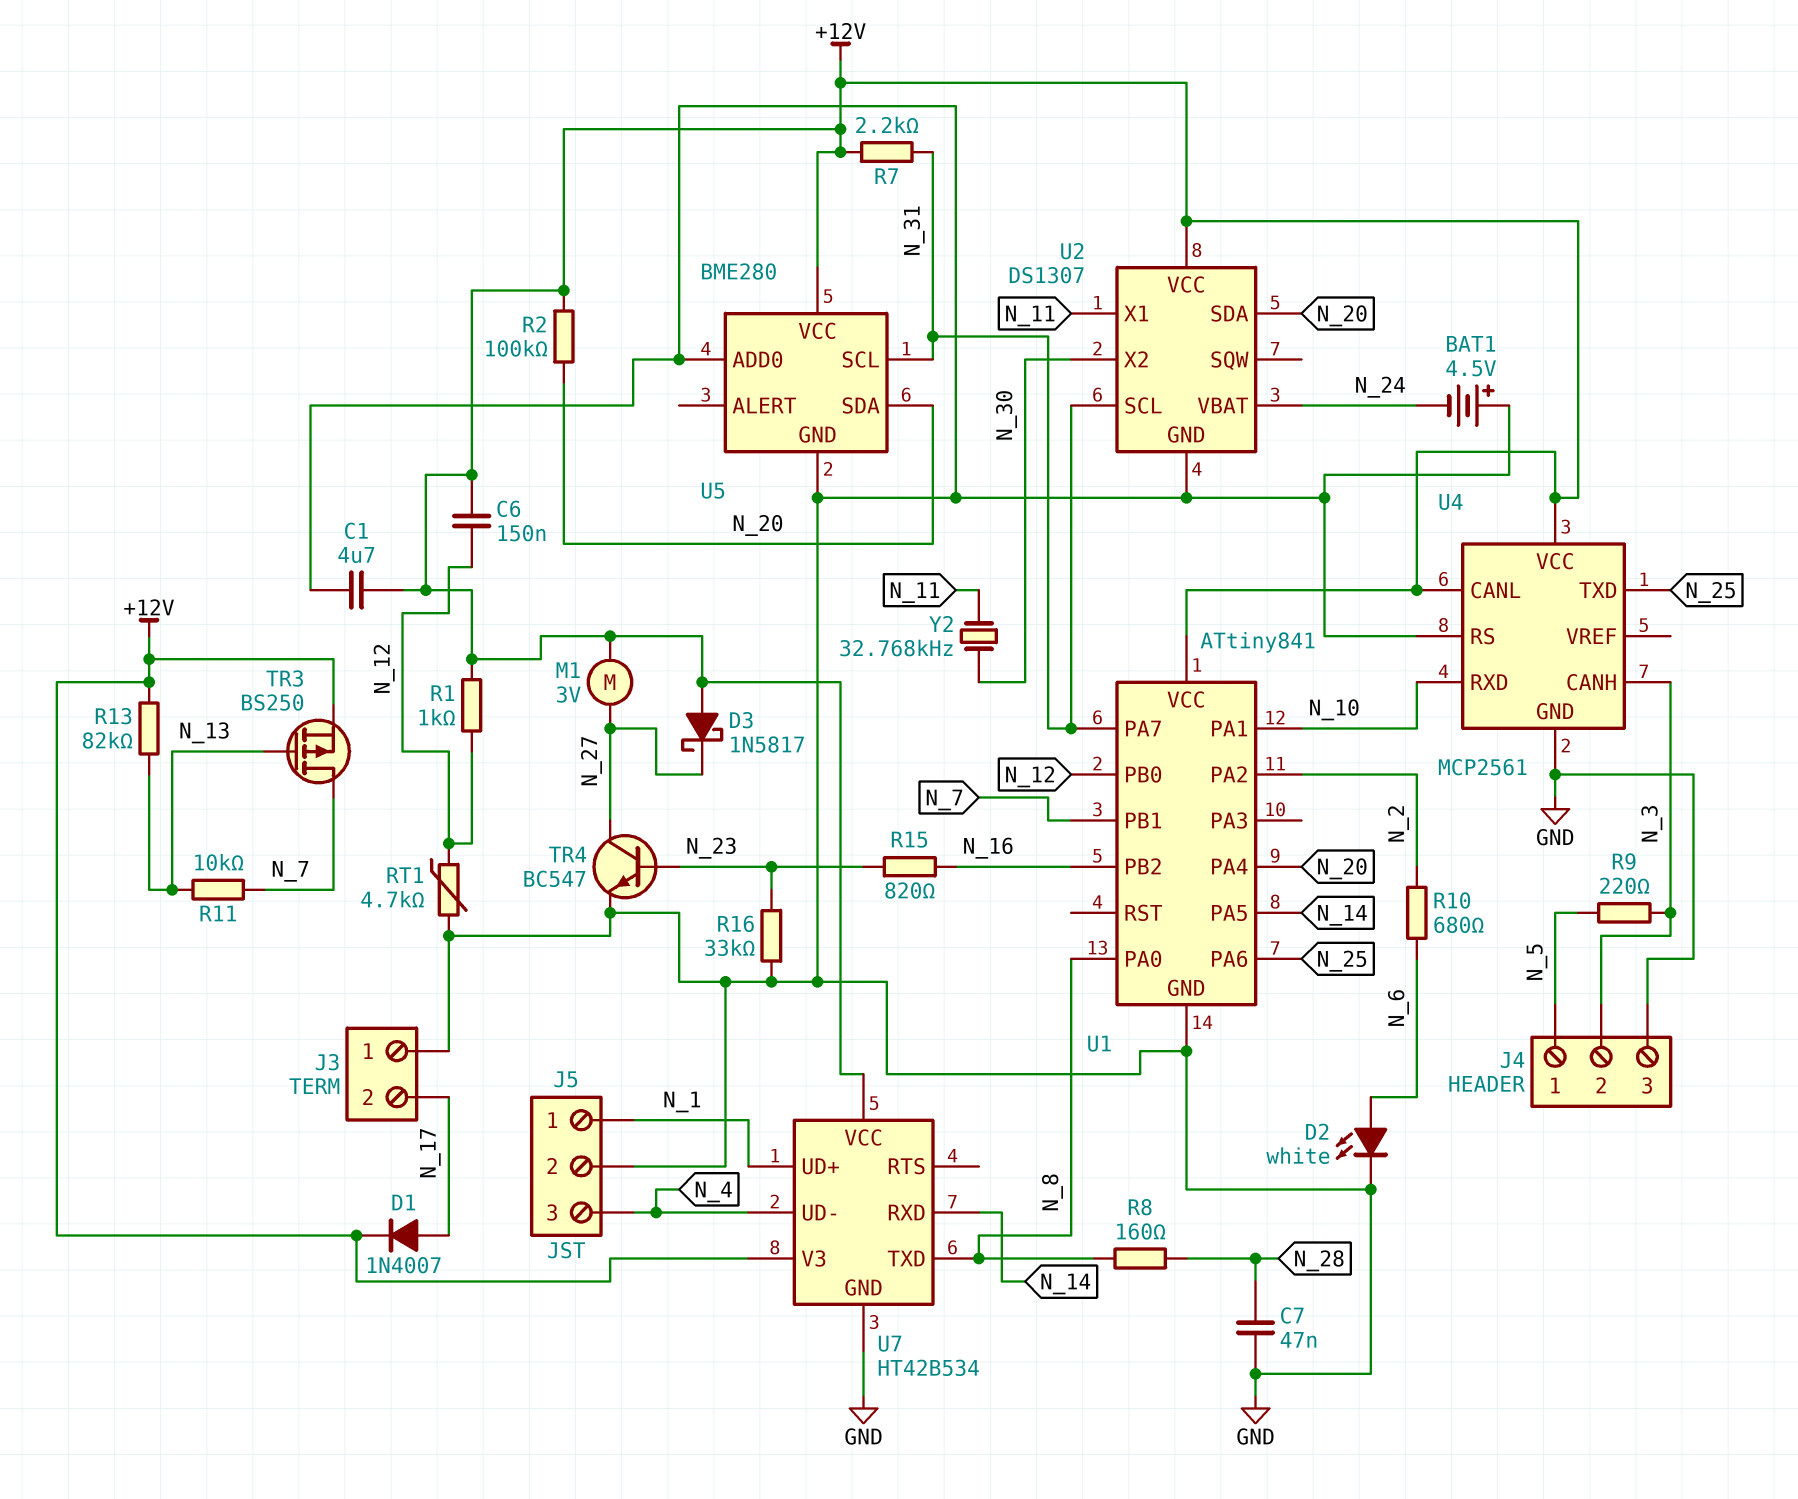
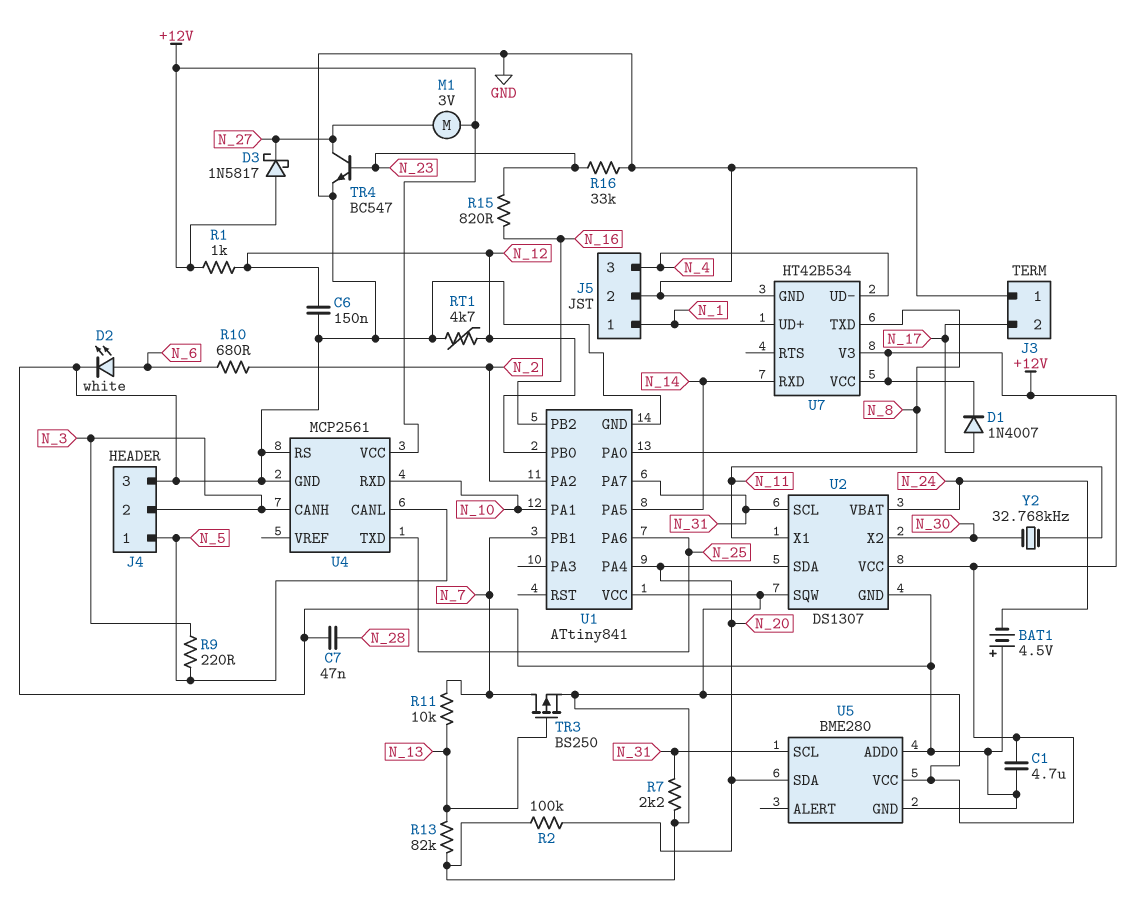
C6: 150nF (+12V, N_12) -> 150nF (GND, N_12)
R8: 160 (N_8, N_28) -> none
U2 pin SQW: none -> +12V
U4 pin CANL: +12V -> N_5

